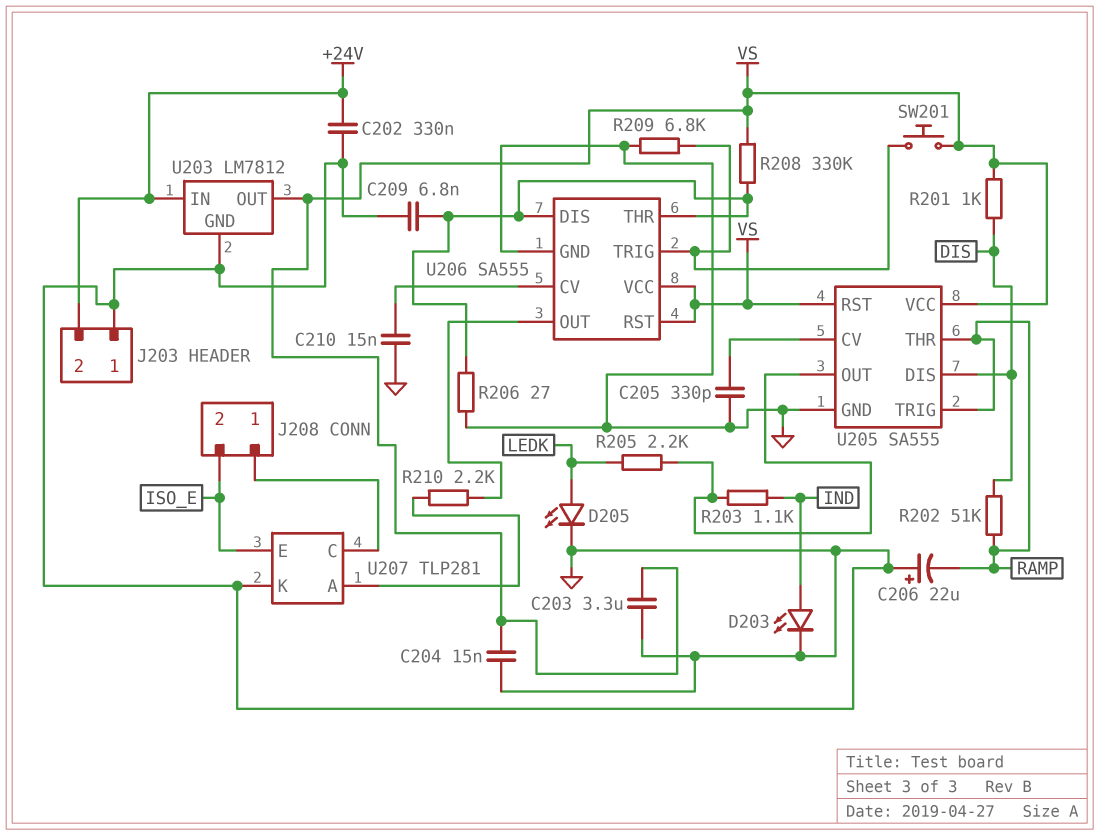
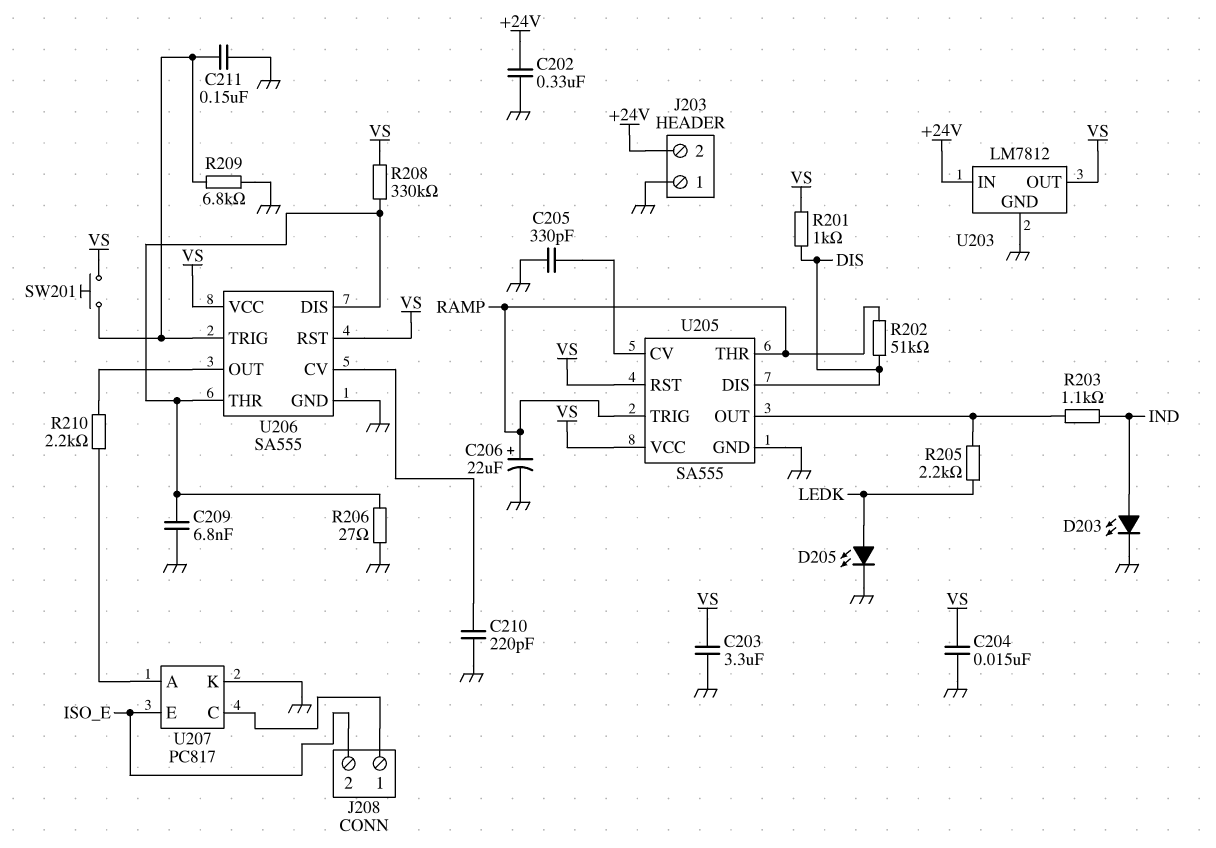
C206: 22uF (plus GND, minus RAMP) -> 22uF (plus RAMP, minus GND)
C210: 15nF (GND, U206/CV) -> 220pF (GND, U206/CV)
C211: none -> 150nF (GND, U206/TRIG)
U207: TLP281 -> PC817

